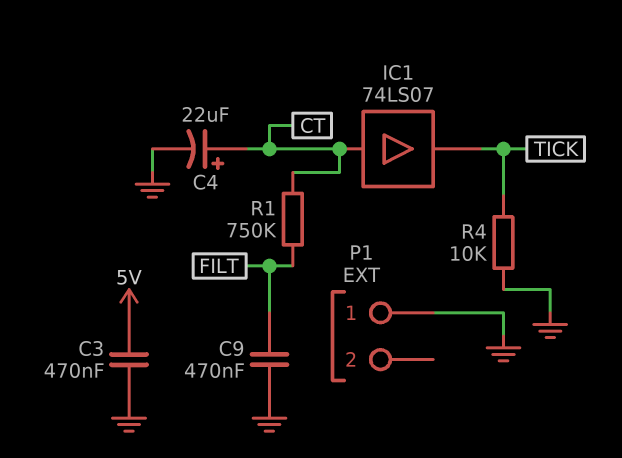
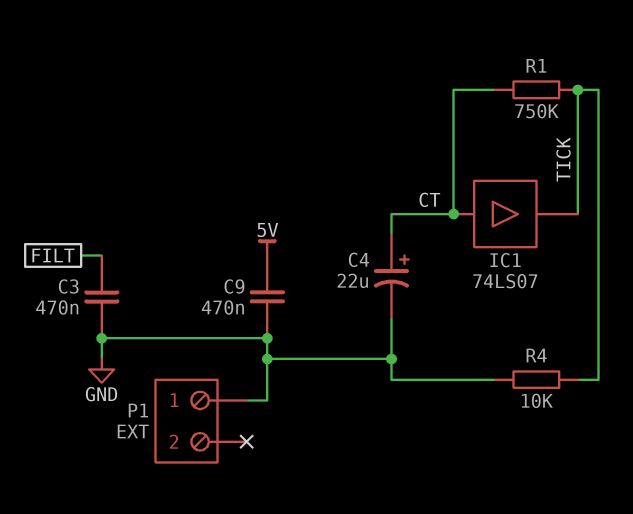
C3: 470nF (5V, GND) -> 470nF (FILT, GND)
C9: 470nF (FILT, GND) -> 470nF (5V, GND)
R1: 750k (CT, FILT) -> 750k (CT, TICK)

